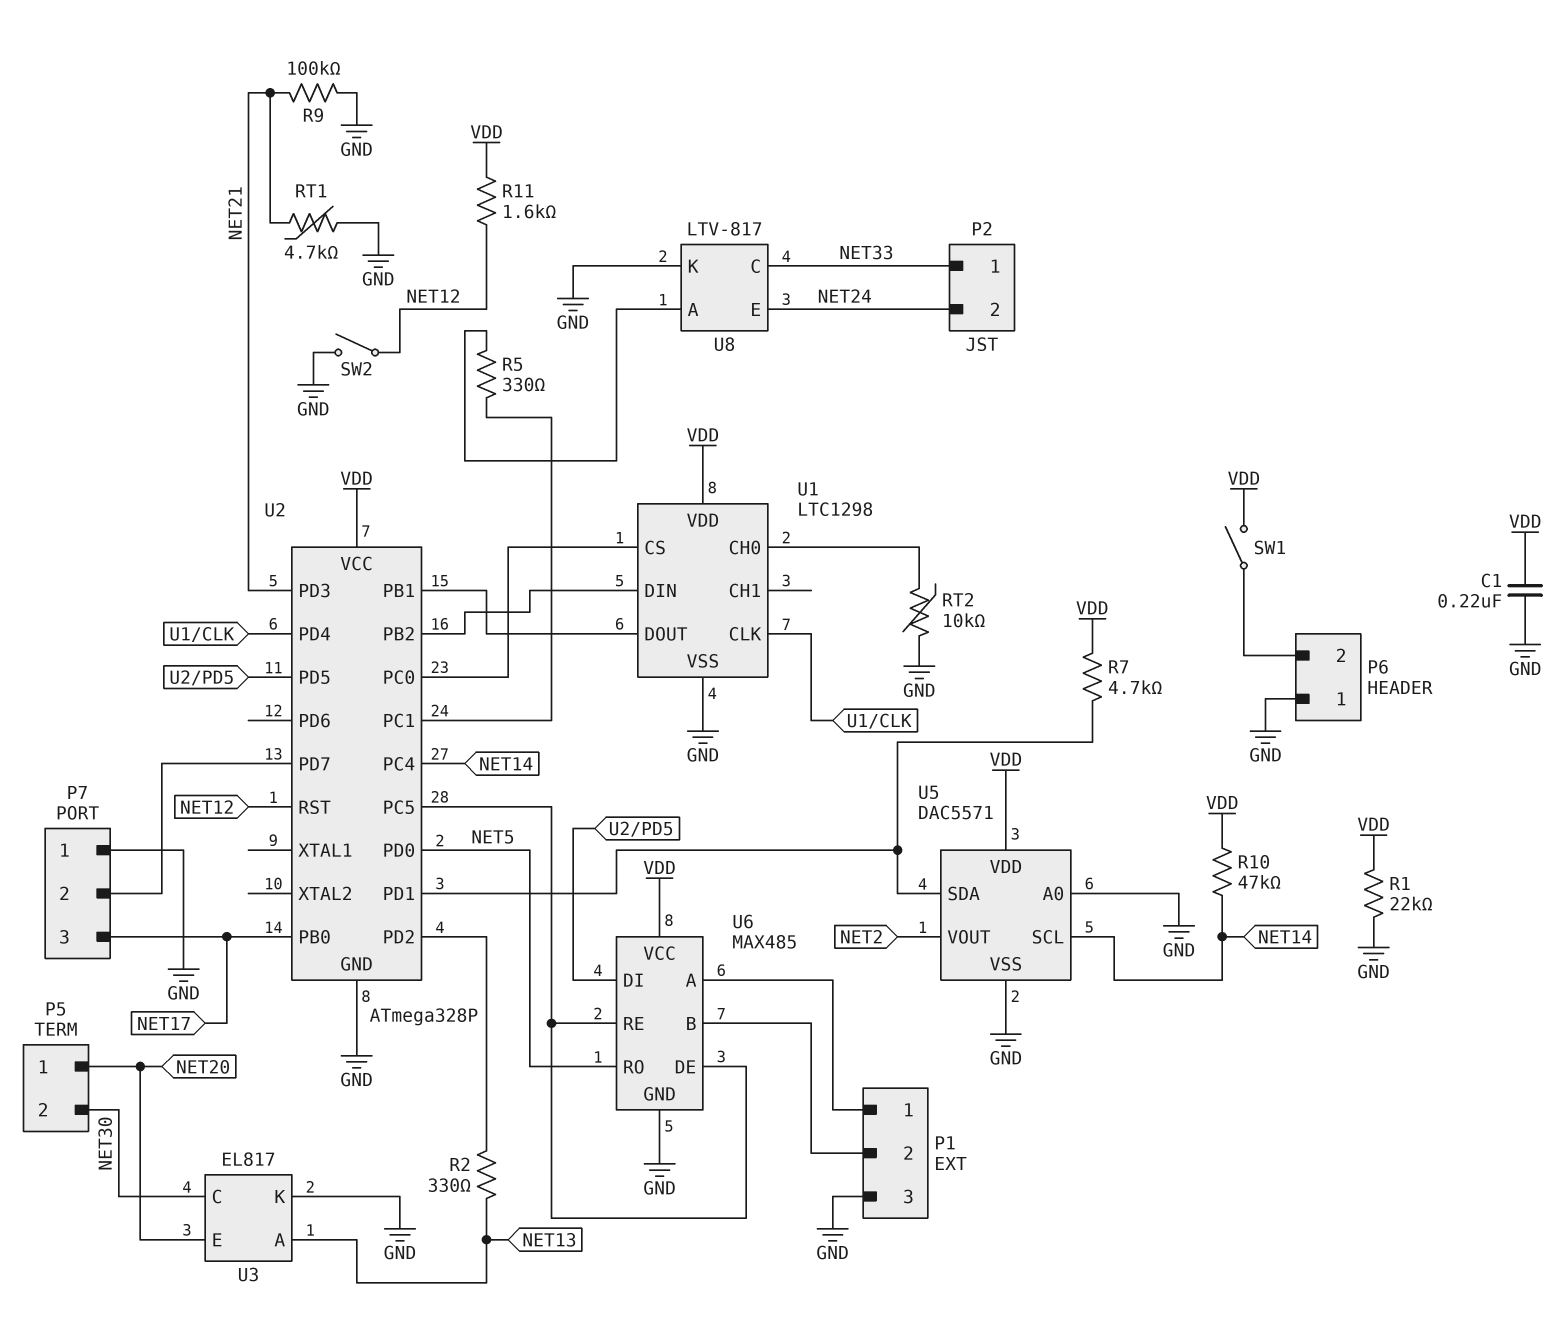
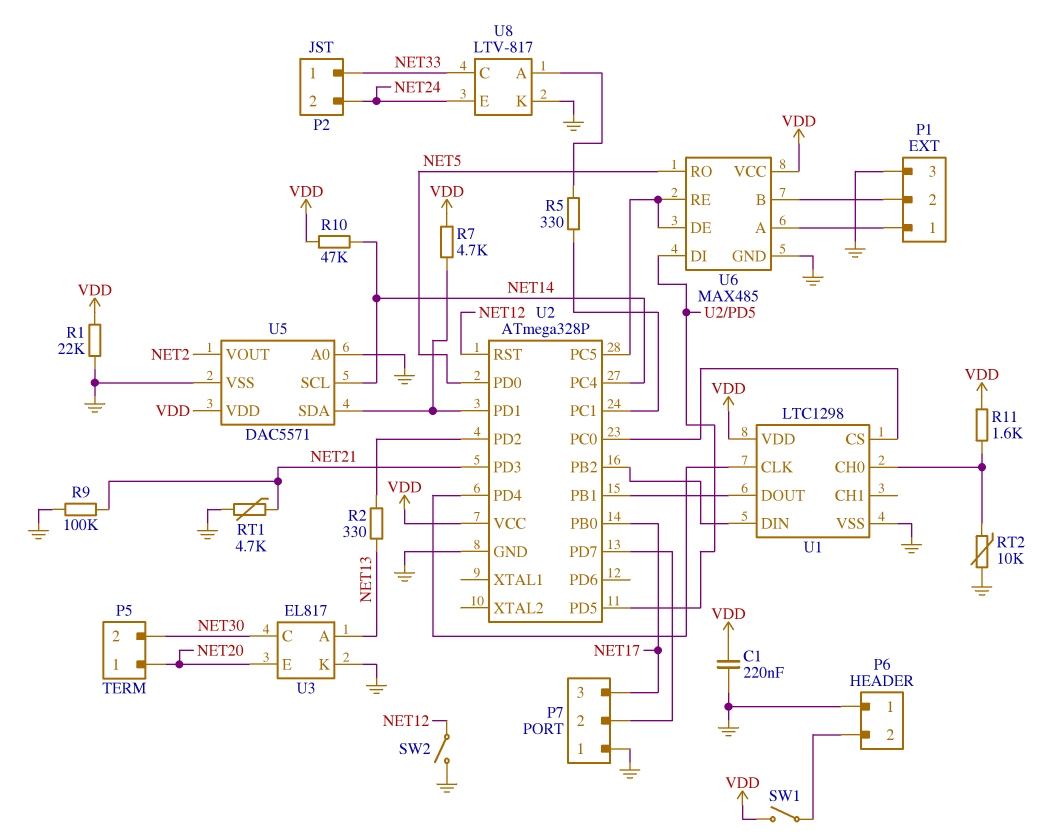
R11: 1.6k (NET12, VDD) -> 1.6k (U1/CH0, VDD)

